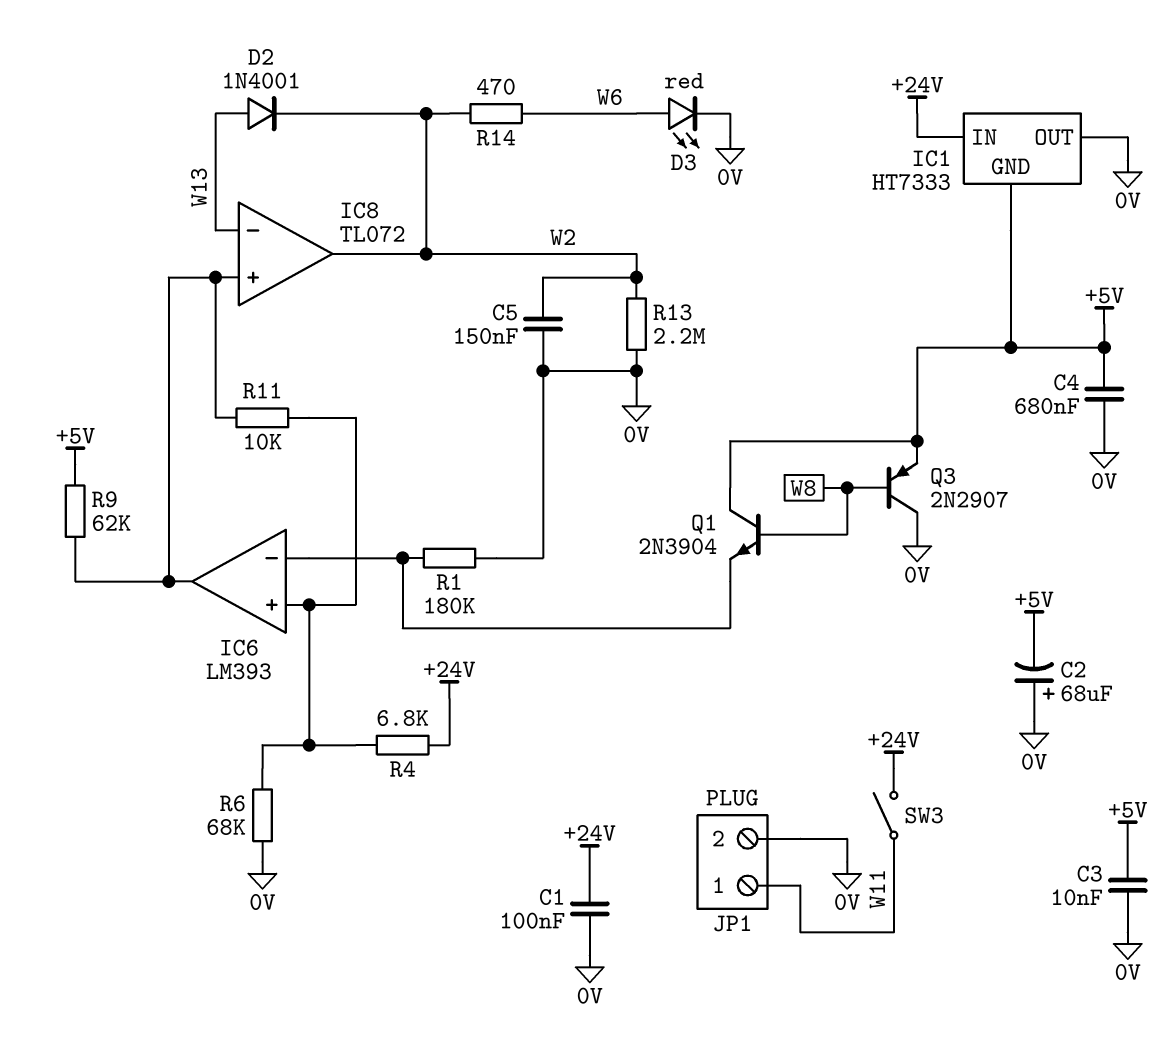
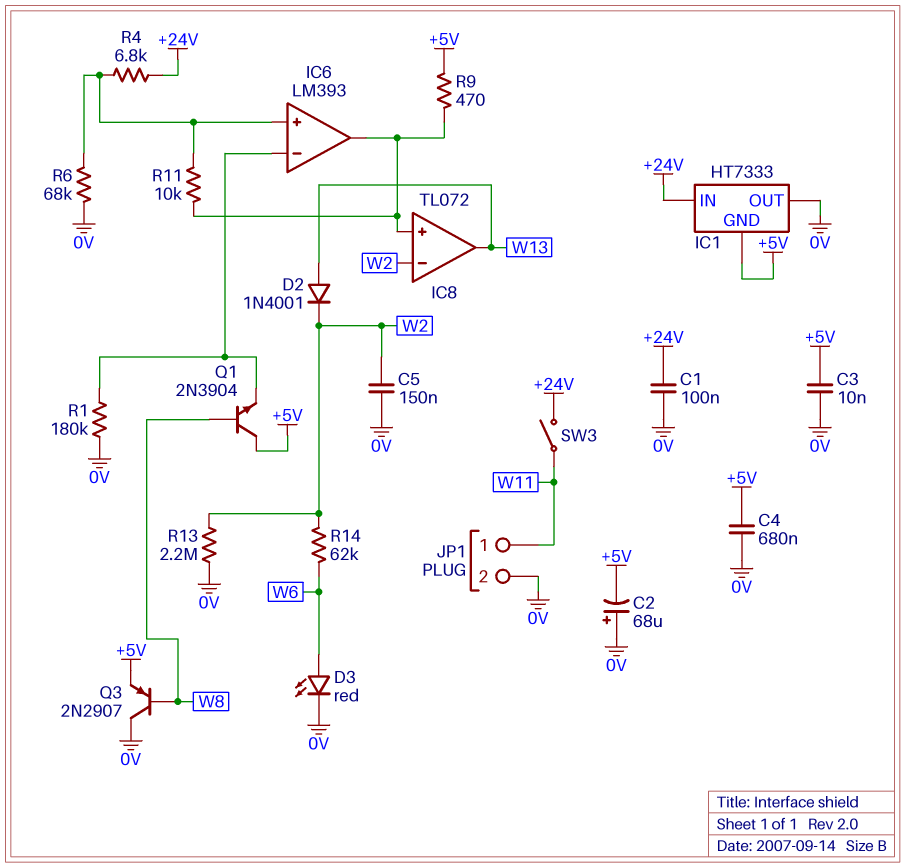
IC8 pin in-: W13 -> W2
IC8 pin out: W2 -> W13
R9: 62k (+5V, IC6/out) -> 470 (+5V, IC6/out)
R14: 470 (W2, W6) -> 62k (W2, W6)

